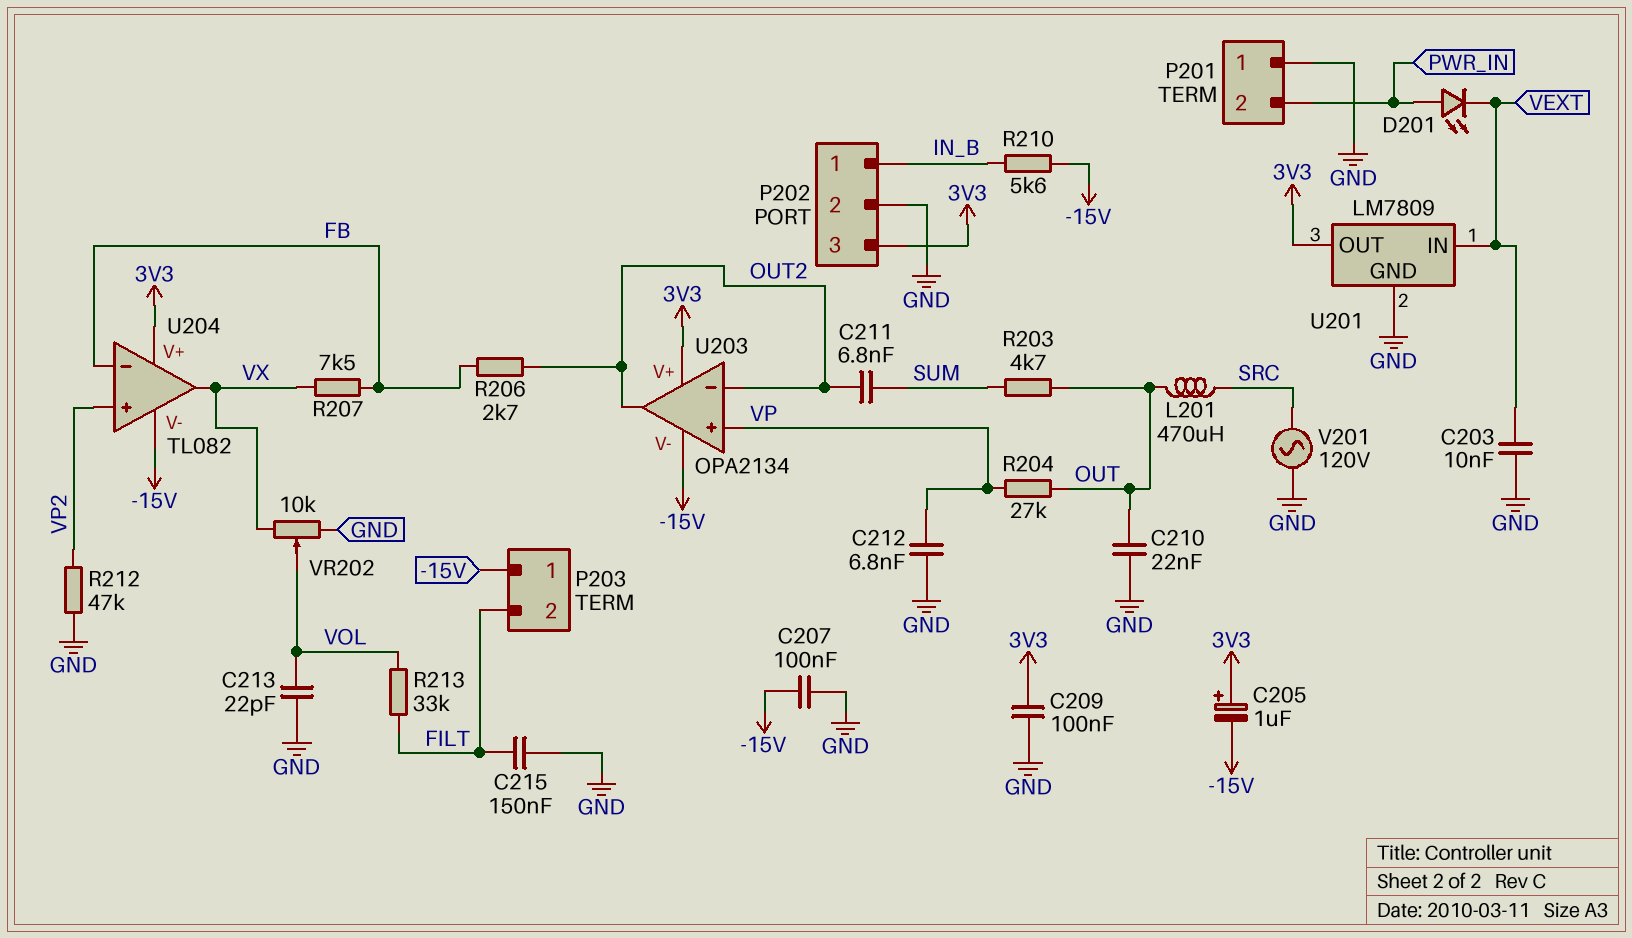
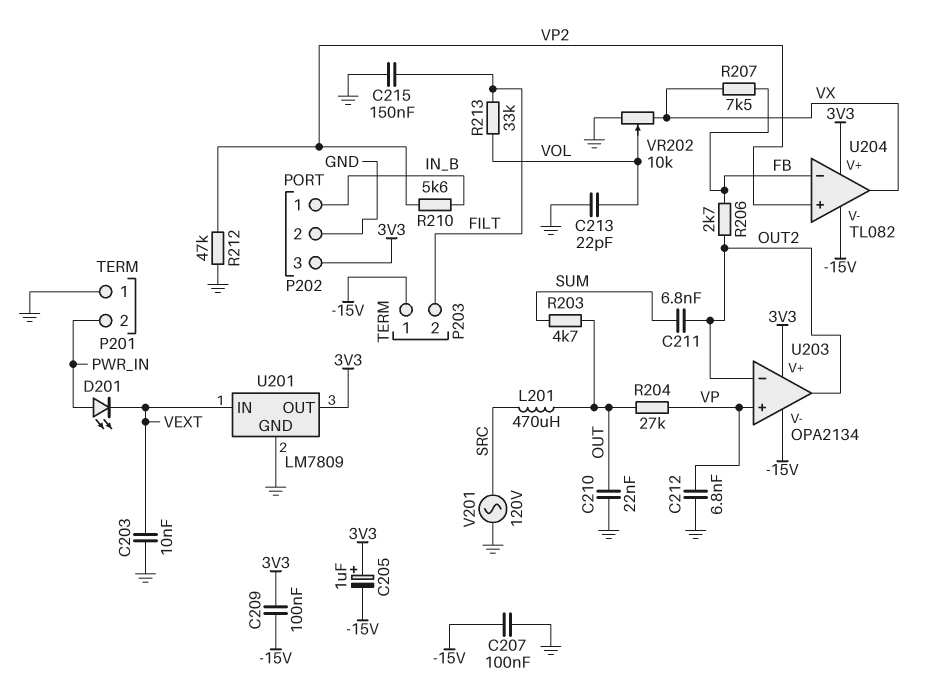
C209: 100nF (3V3, GND) -> 100nF (-15V, 3V3)
R210: 5.6k (-15V, IN_B) -> 5.6k (IN_B, VP2)

